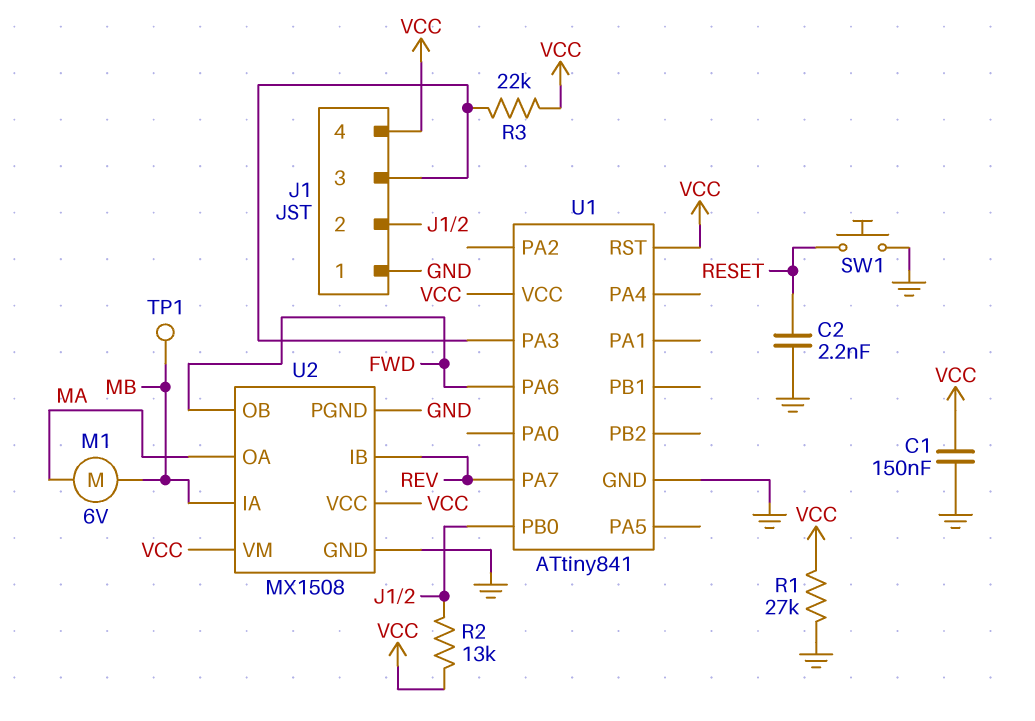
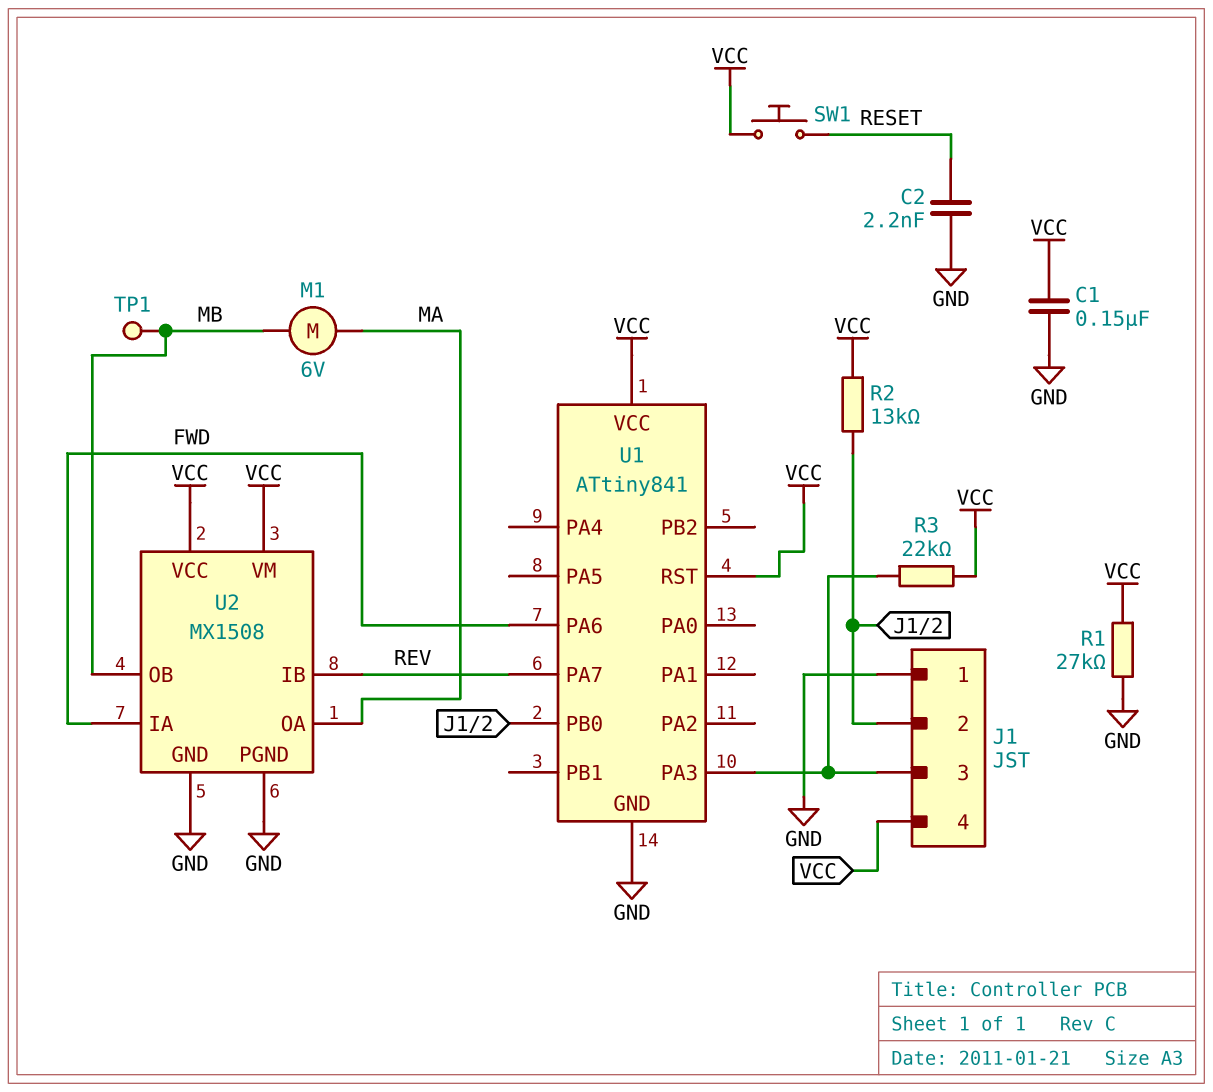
SW1: button (GND, RESET) -> button (RESET, VCC)
U2 pin IA: MB -> FWD
U2 pin OB: FWD -> MB

